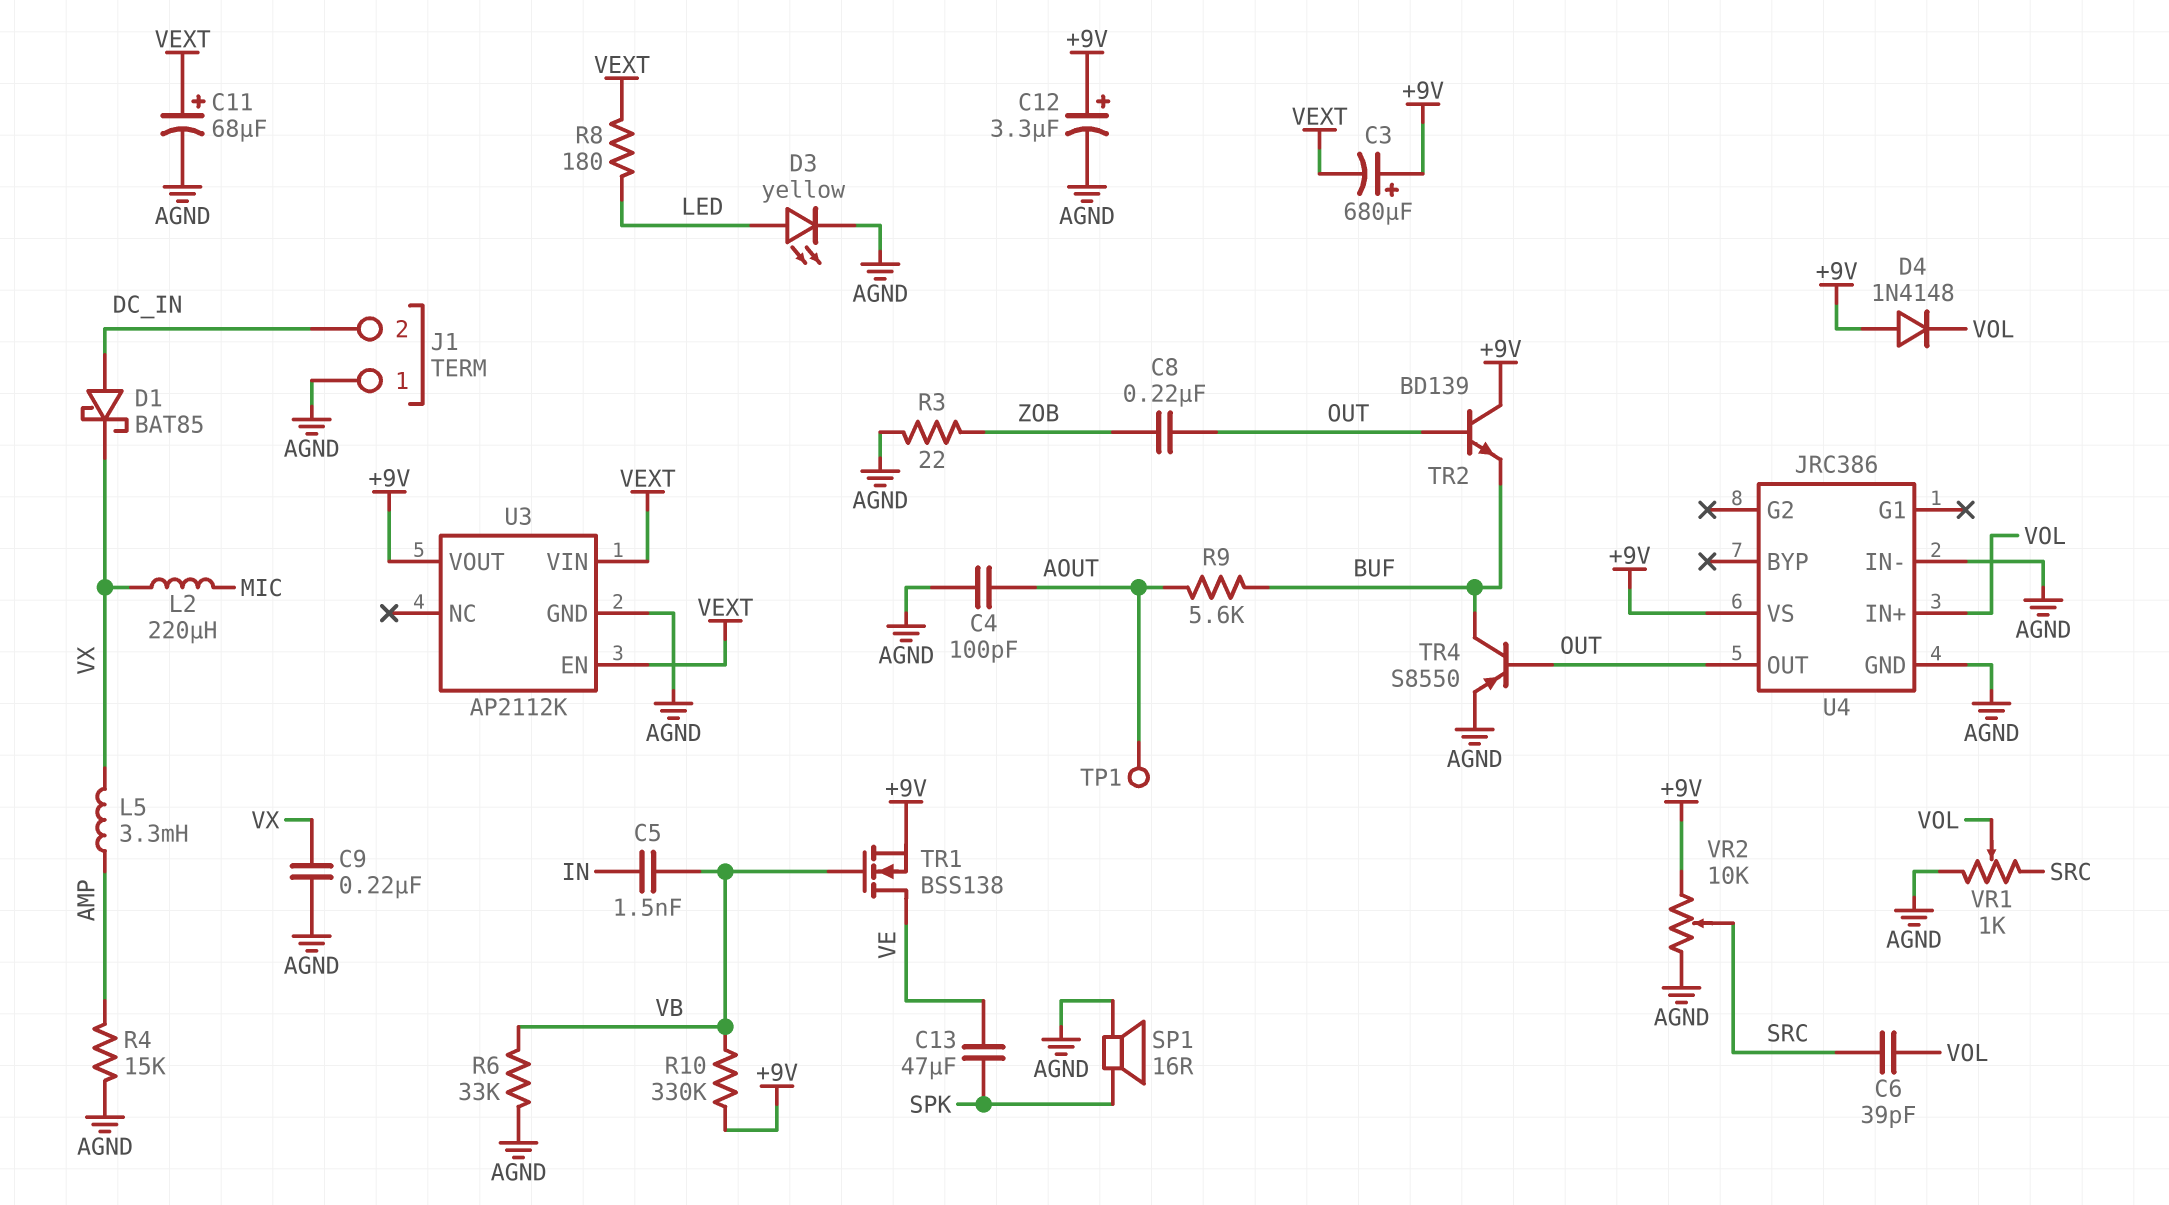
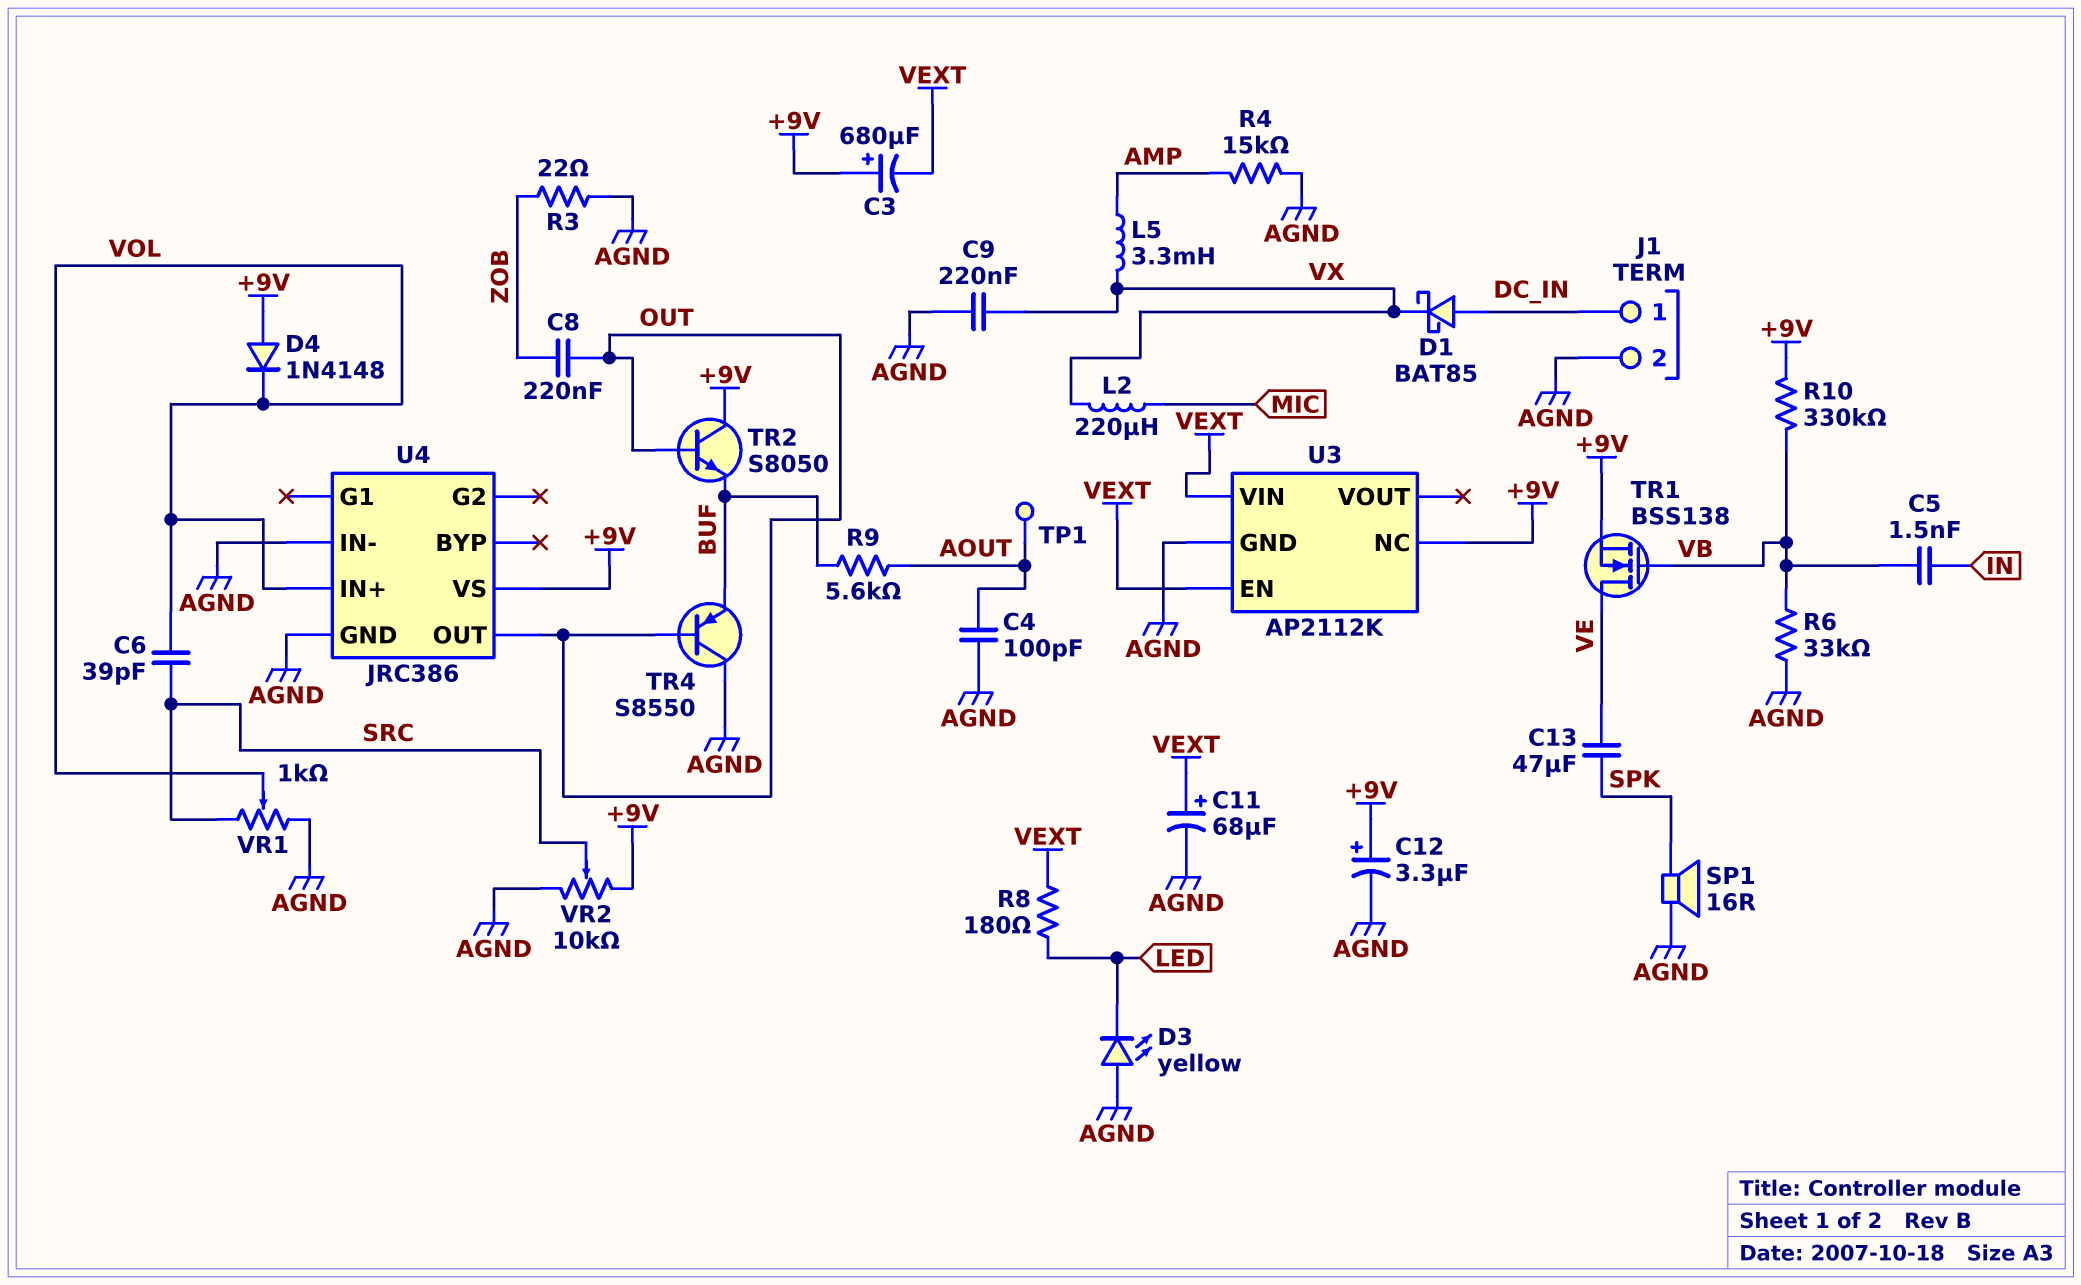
D3: LED yellow (A LED, K AGND) -> LED yellow (A AGND, K LED)
J1 pin 1: AGND -> DC_IN
J1 pin 2: DC_IN -> AGND
TR2: NPN BD139 (B OUT, C +9V, E BUF) -> NPN S8050 (B OUT, C +9V, E BUF)
TR4: PNP S8550 (B OUT, C BUF, E AGND) -> PNP S8550 (B OUT, C AGND, E BUF)
U3 pin NC: none -> +9V
U3 pin VOUT: +9V -> none

